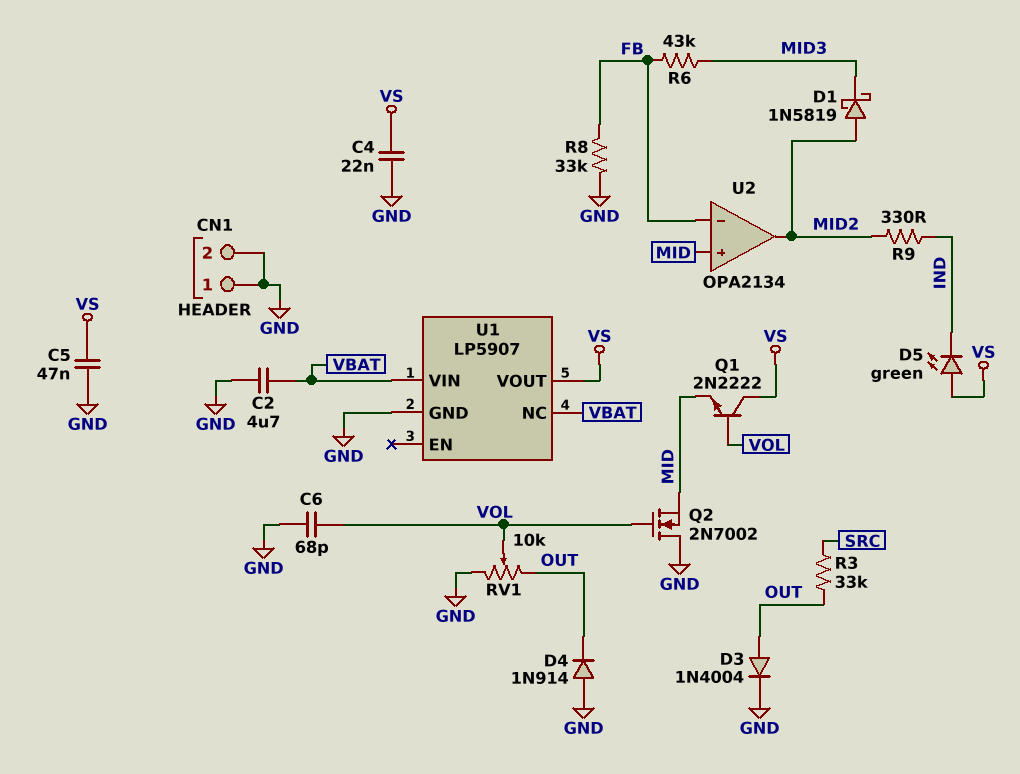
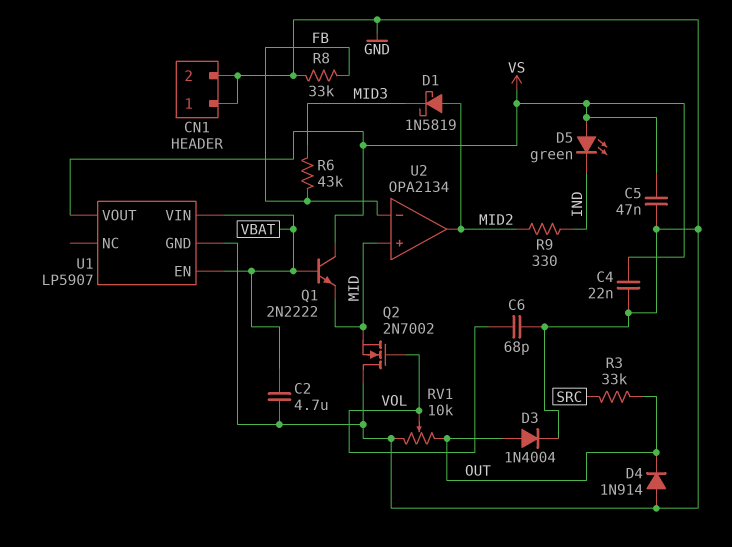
Q1: NPN 2N2222 (B VOL, C VS, E MID) -> NPN 2N2222 (B VBAT, C VS, E MID)
U1 pin EN: none -> VBAT
U1 pin NC: VBAT -> none

